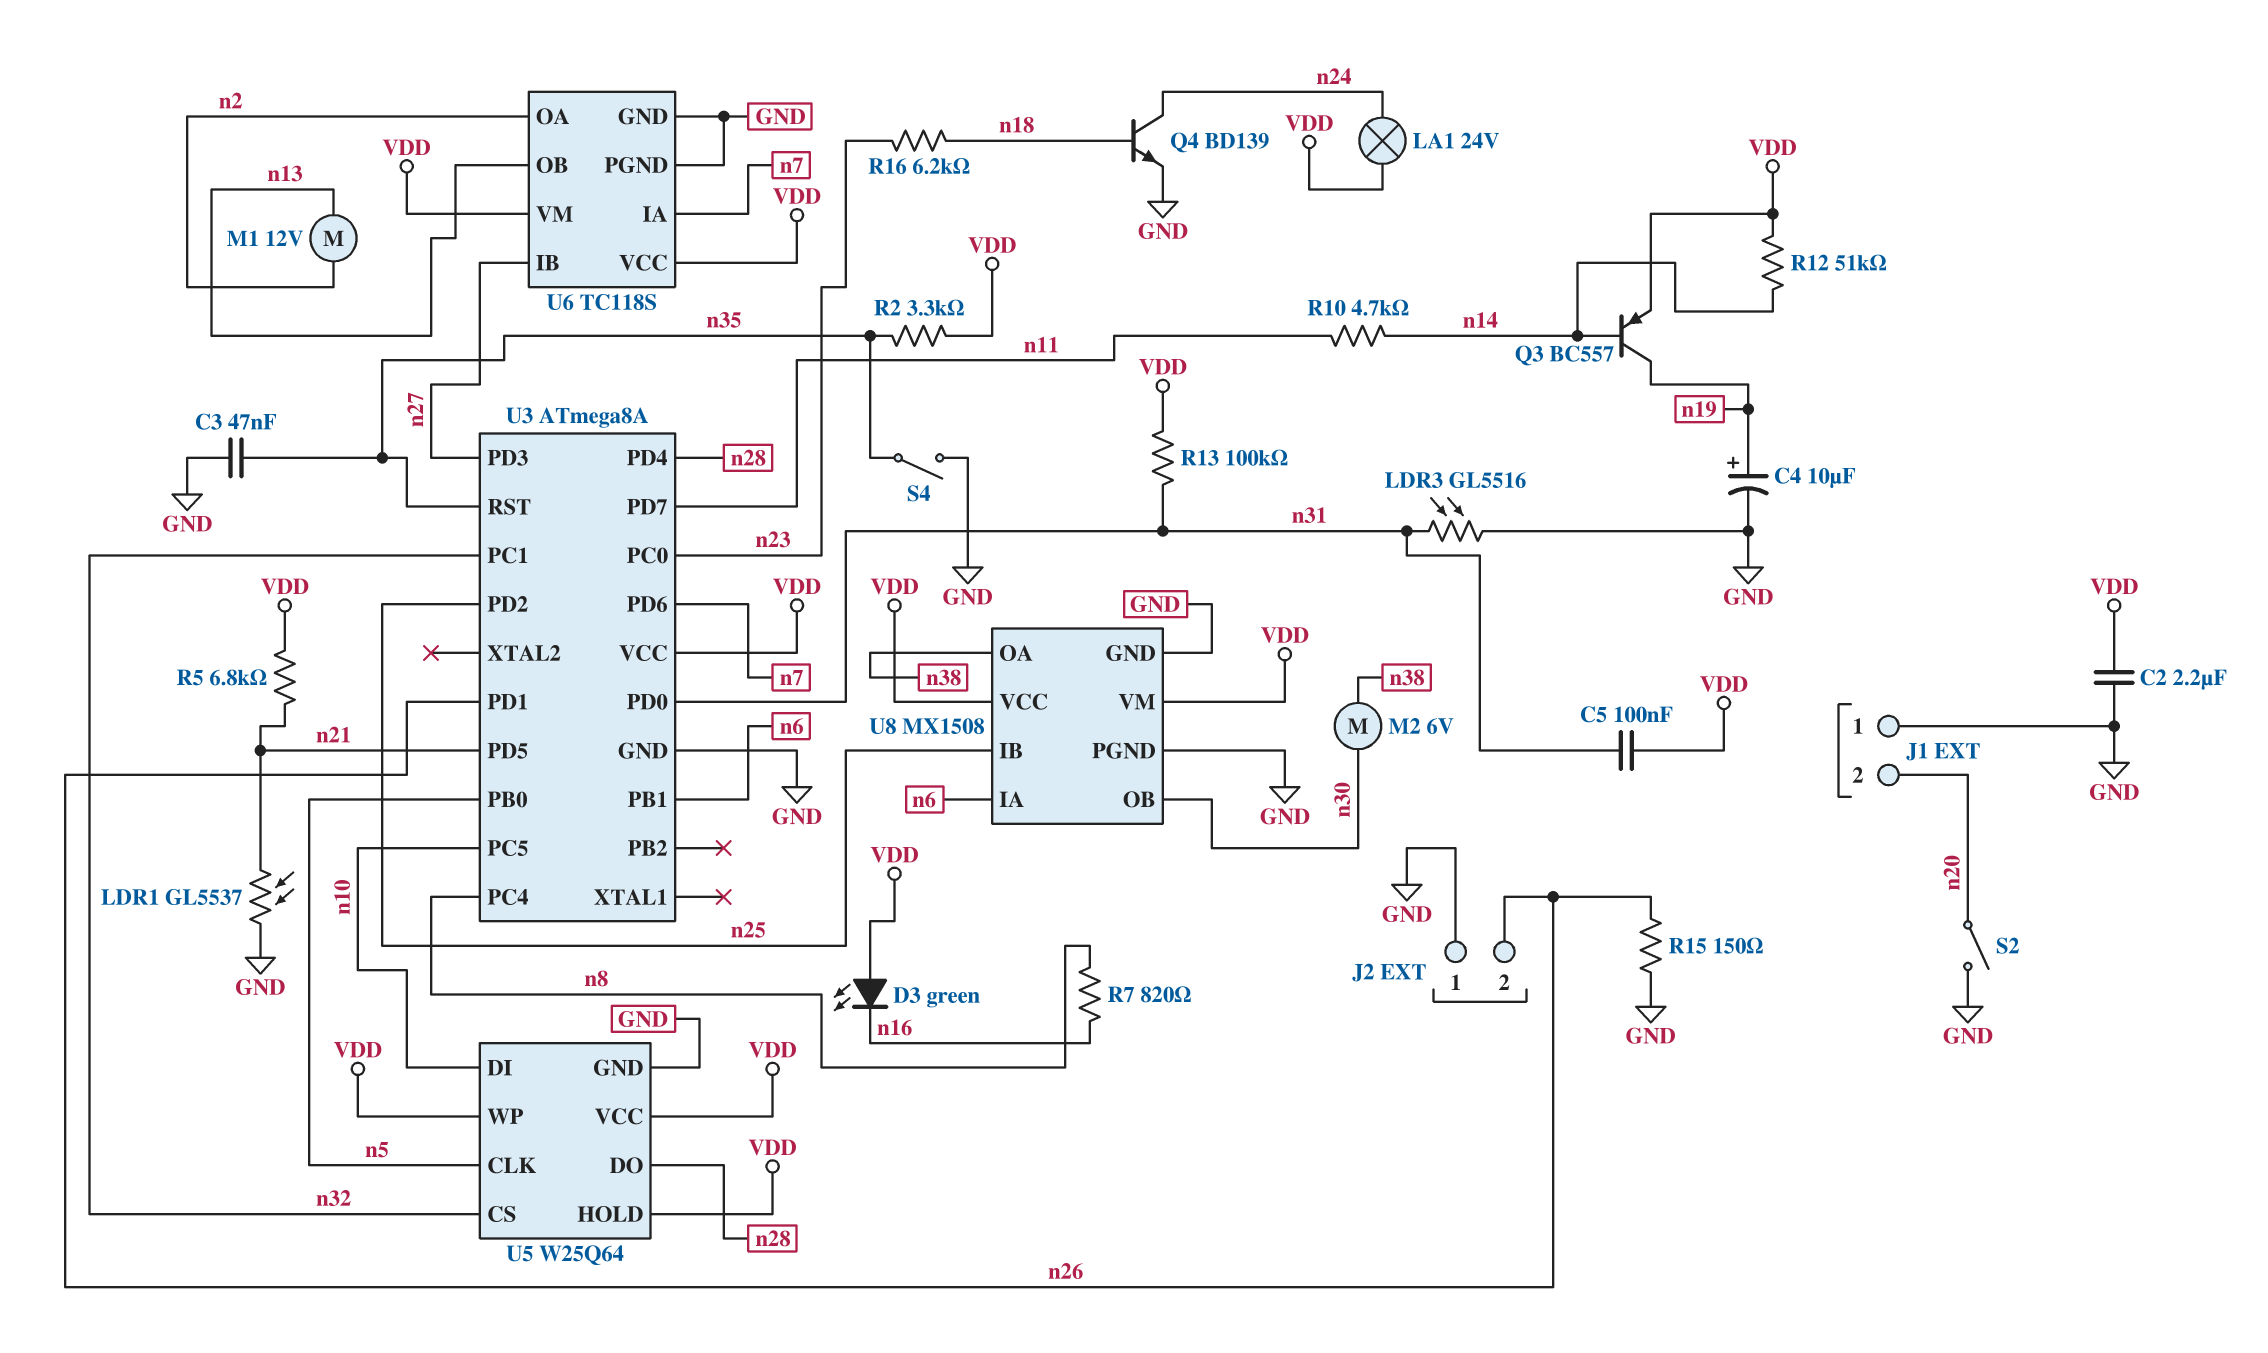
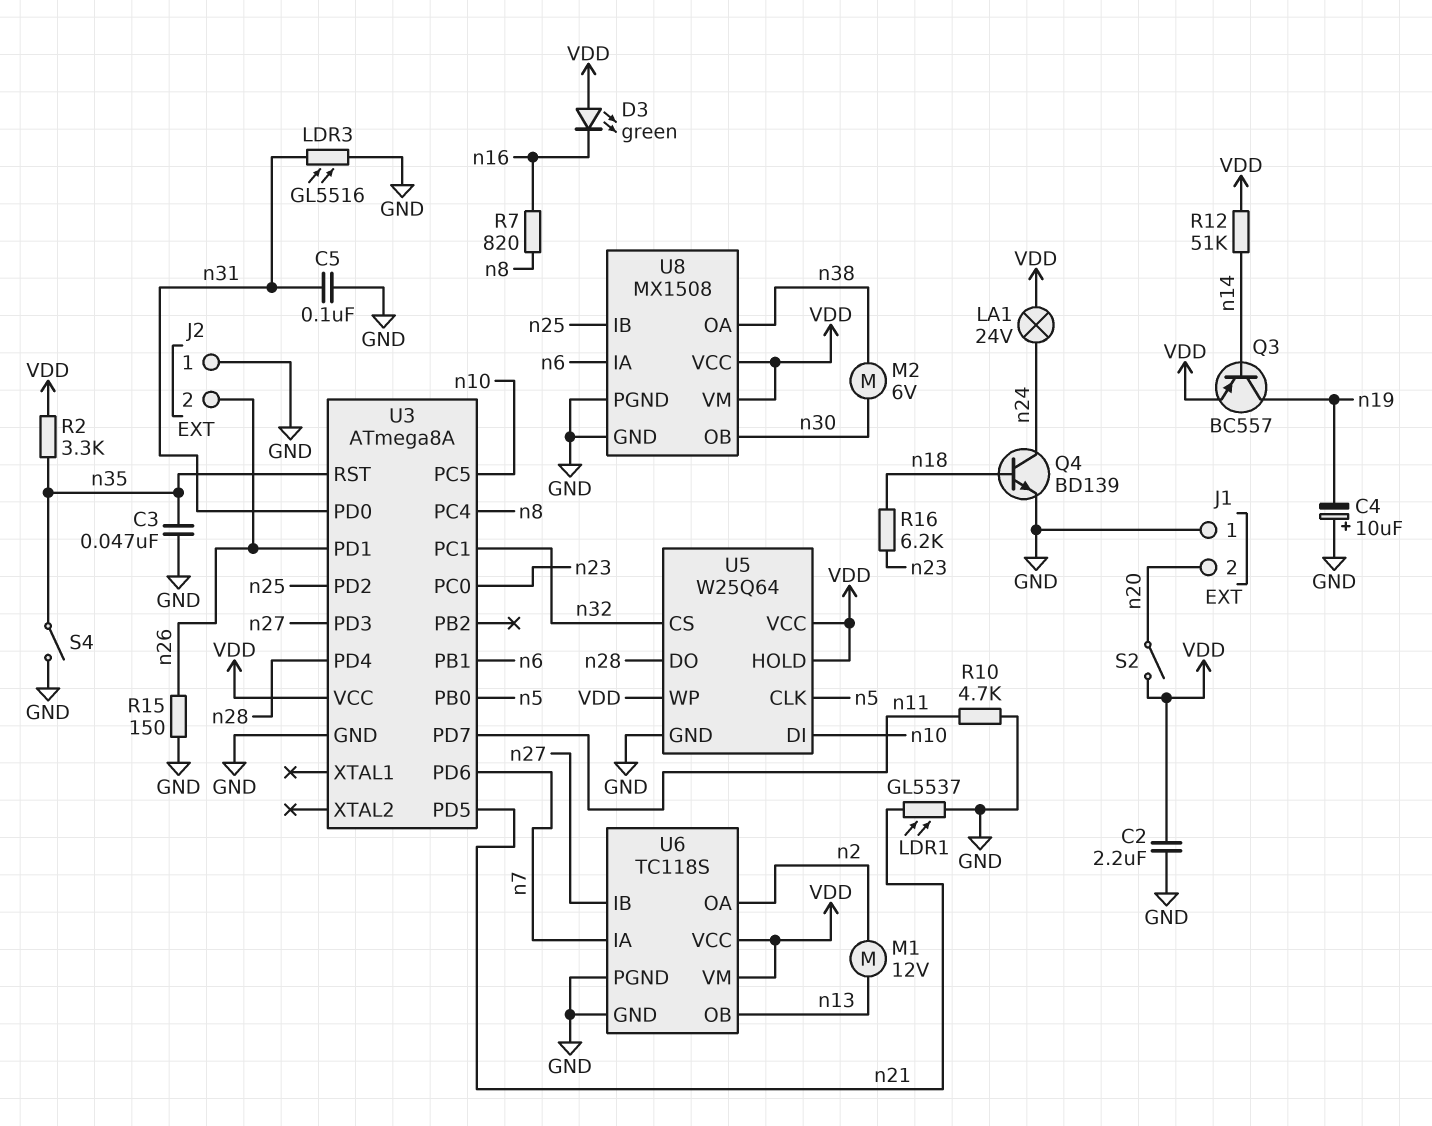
C4: 10uF (plus n19, minus GND) -> 10uF (plus GND, minus n19)
C5: 100nF (VDD, n31) -> 100nF (GND, n31)
R5: 6.8k (VDD, n21) -> none
R10: 4.7k (n11, n14) -> 4.7k (GND, n11)
R13: 100k (VDD, n31) -> none
S2: switch (GND, n20) -> switch (VDD, n20)

